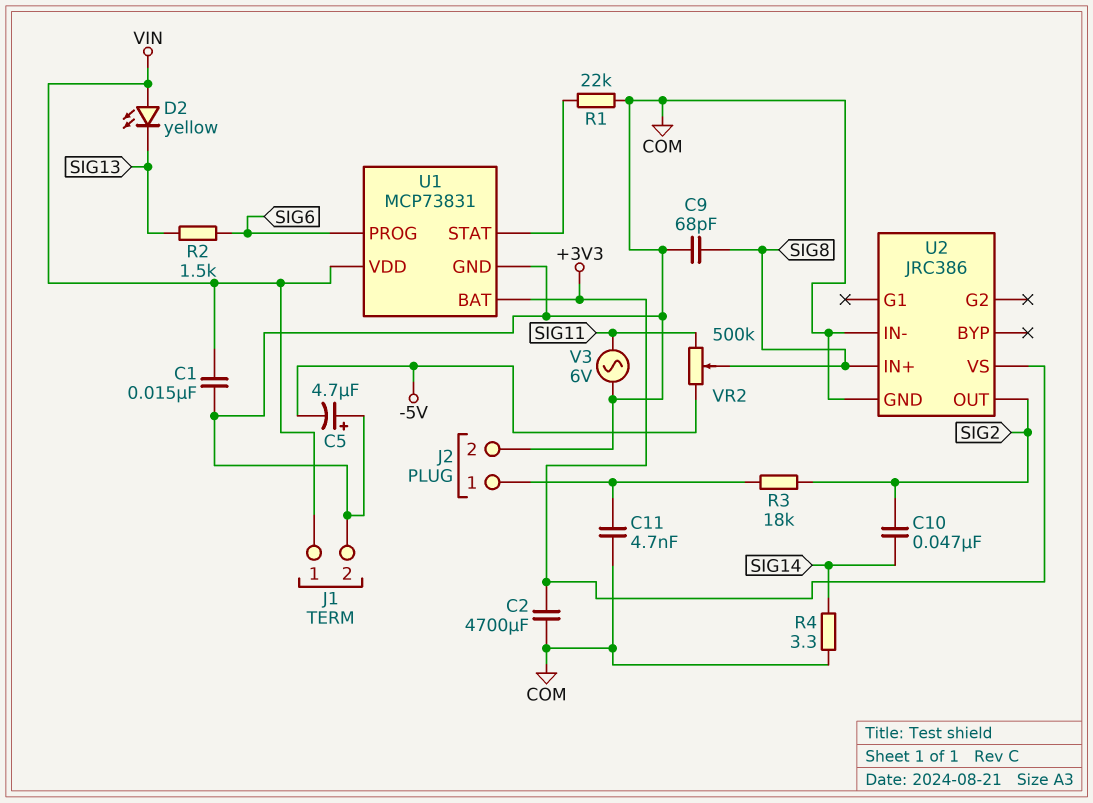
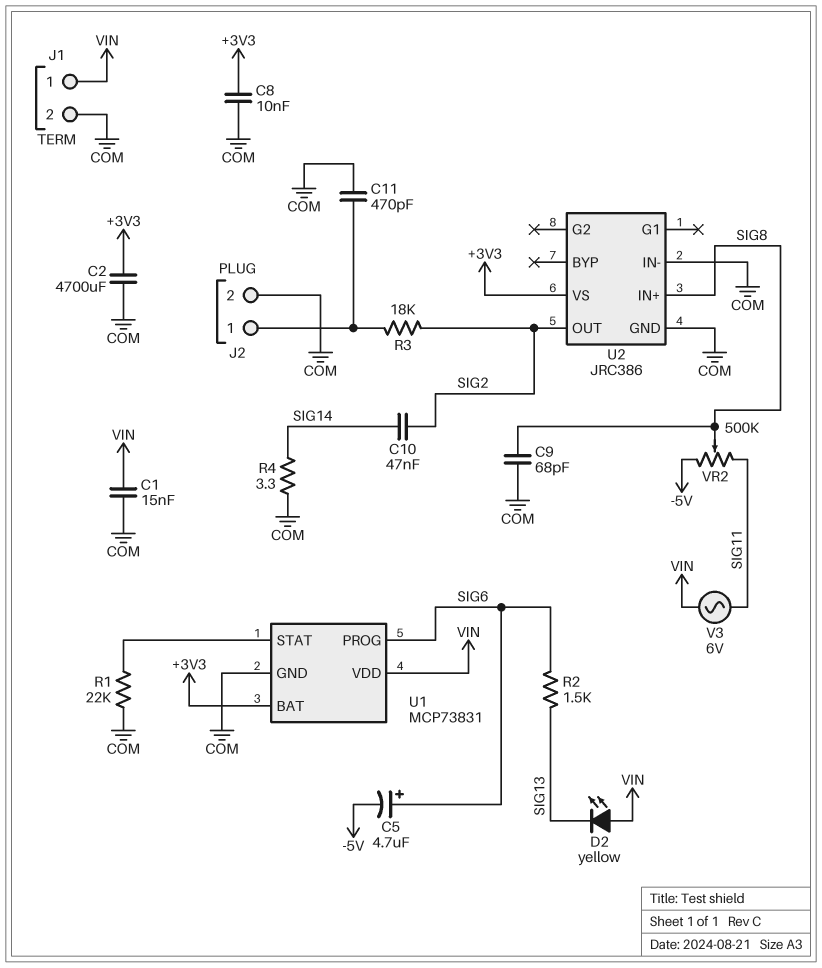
C5: 4.7uF (plus COM, minus -5V) -> 4.7uF (plus SIG6, minus -5V)
C8: none -> 10nF (+3V3, COM)
C11: 4.7nF (COM, J2/1) -> 470pF (COM, J2/1)
V3: AC 6V (COM, SIG11) -> AC 6V (SIG11, VIN)

